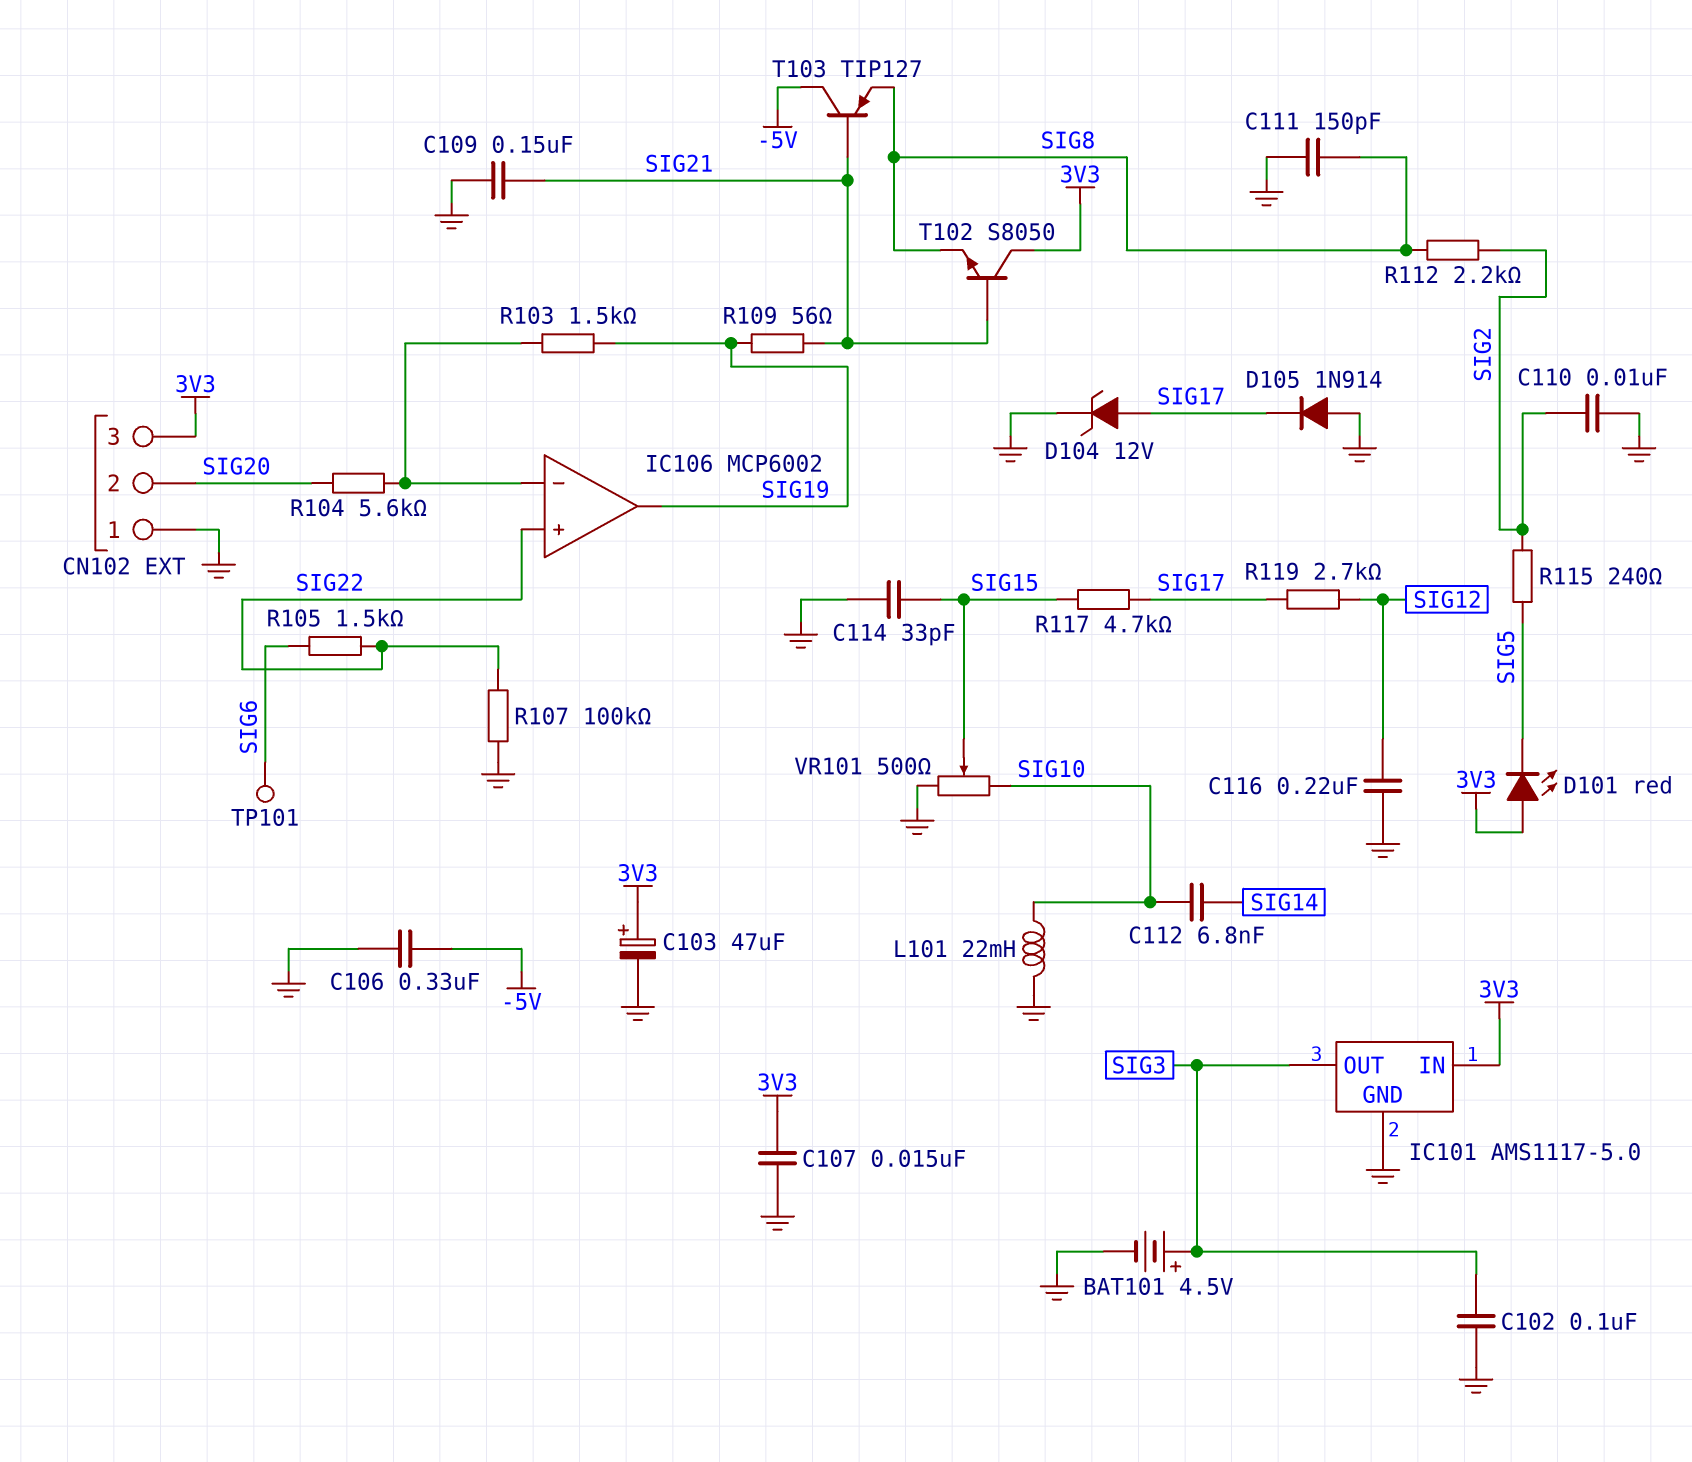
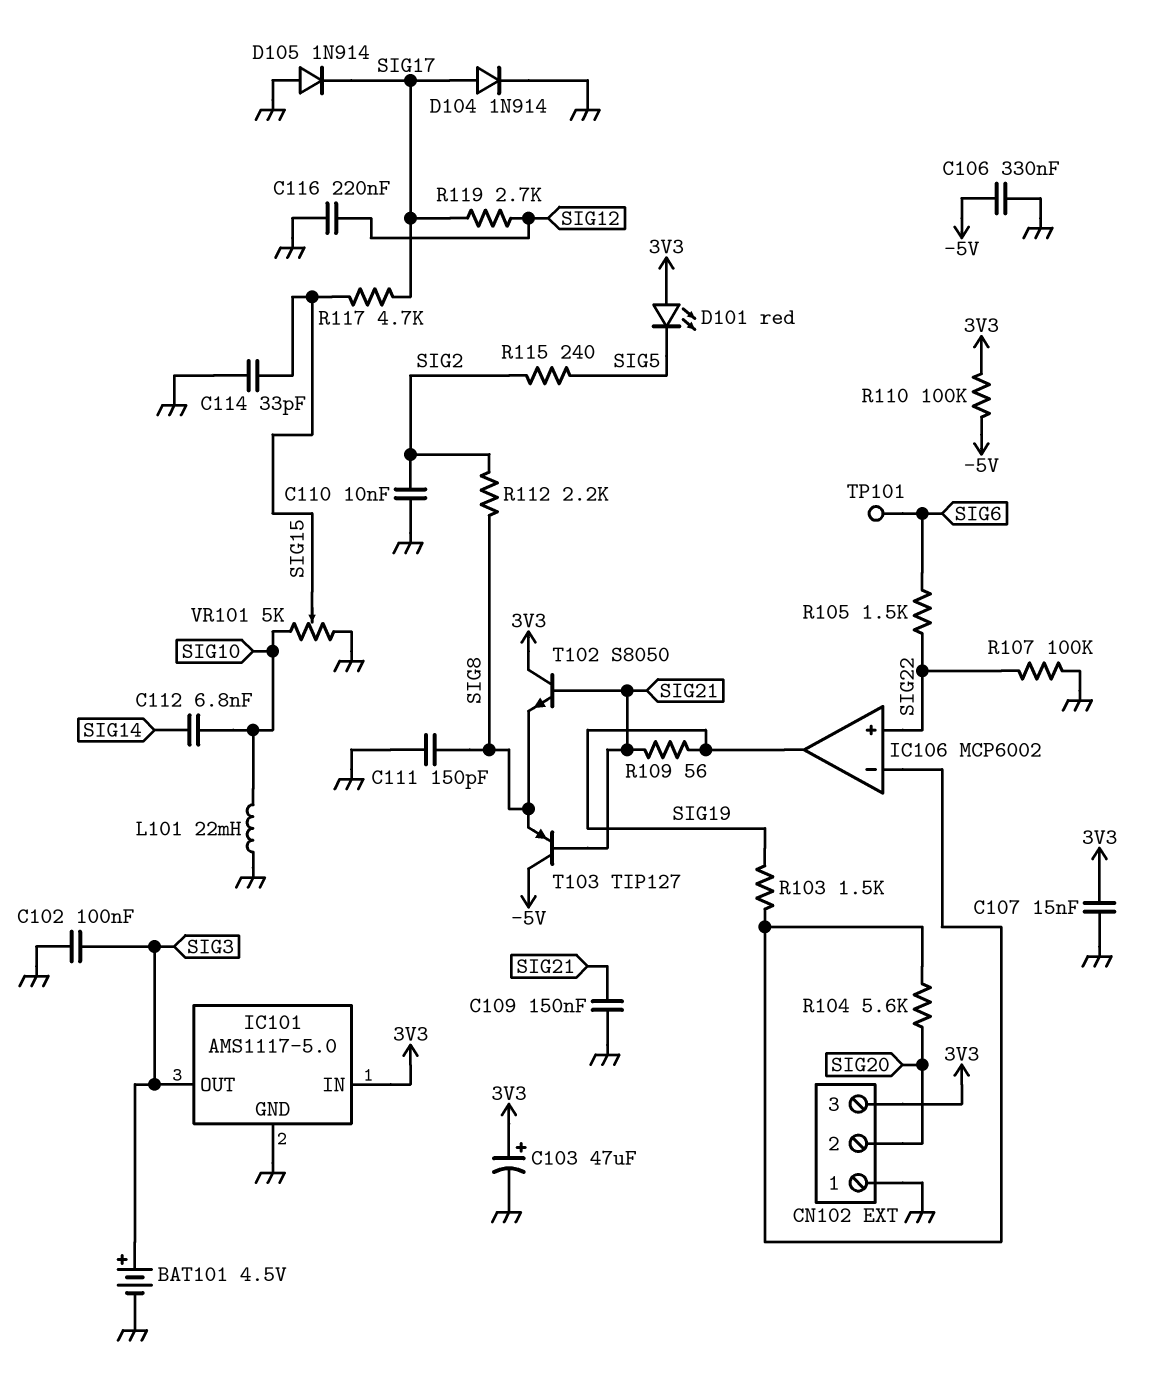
D104: zener 12V (A SIG17, K GND) -> diode 1N914 (A SIG17, K GND)
R110: none -> 100k (-5V, 3V3)
VR101: 500 (GND, SIG10, wiper SIG15) -> 5k (GND, SIG10, wiper SIG15)

